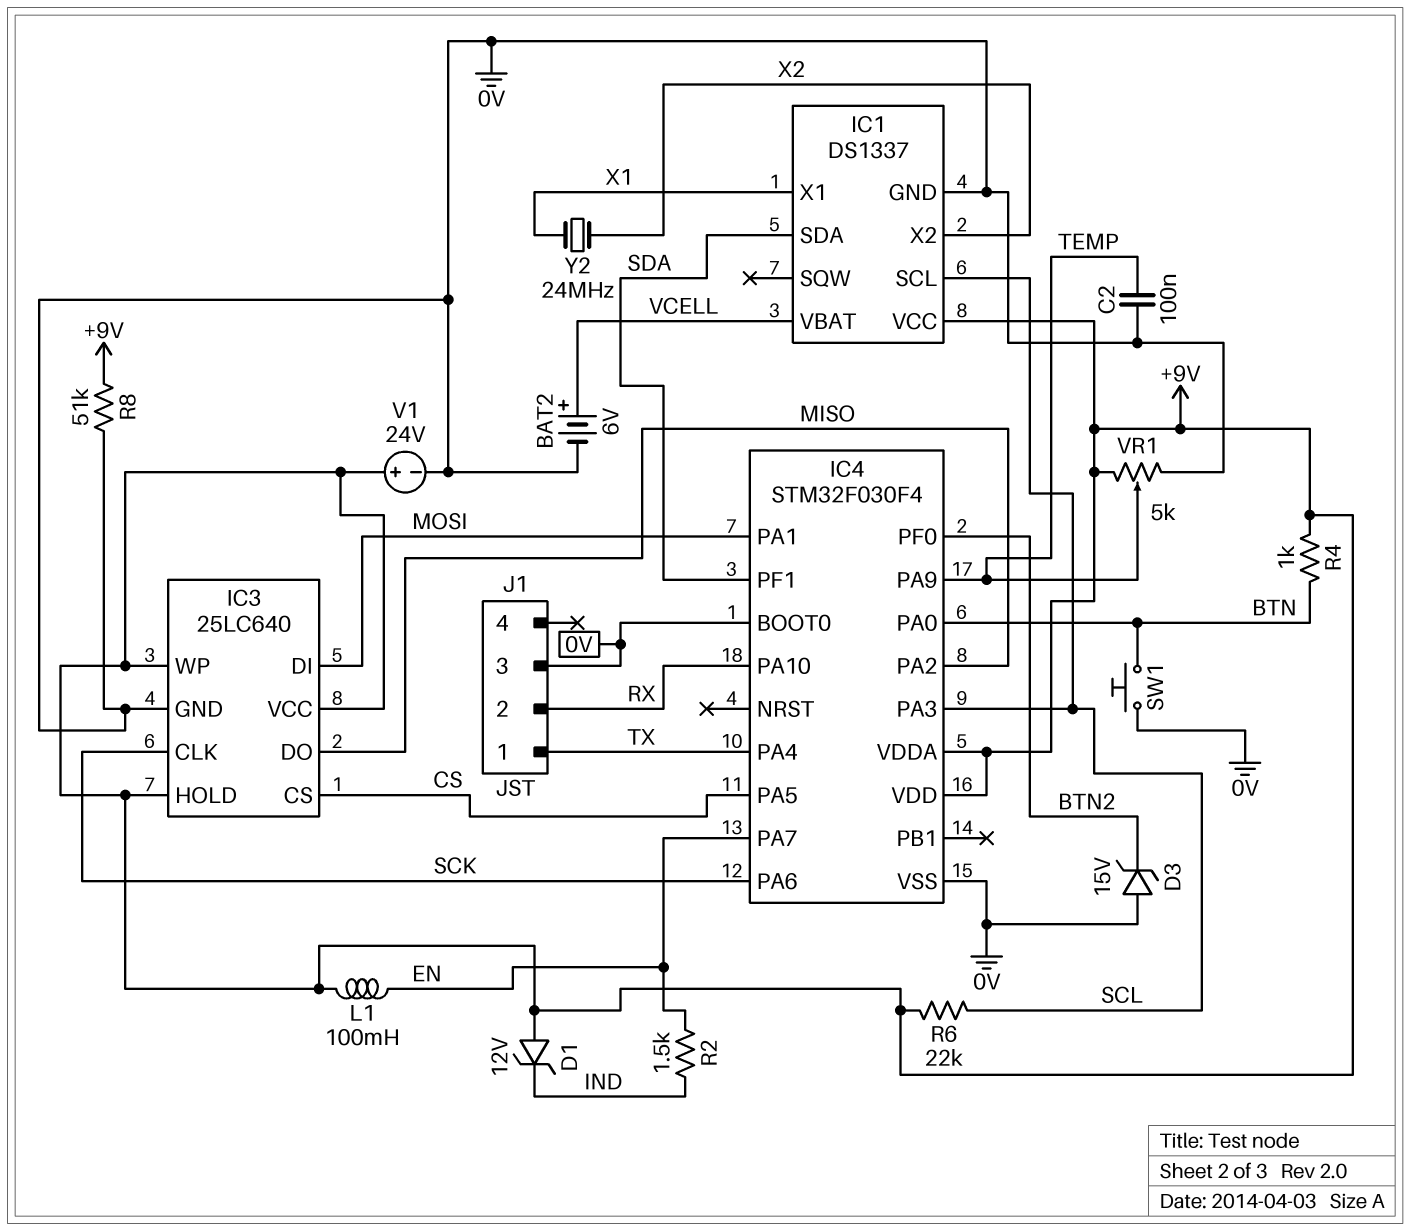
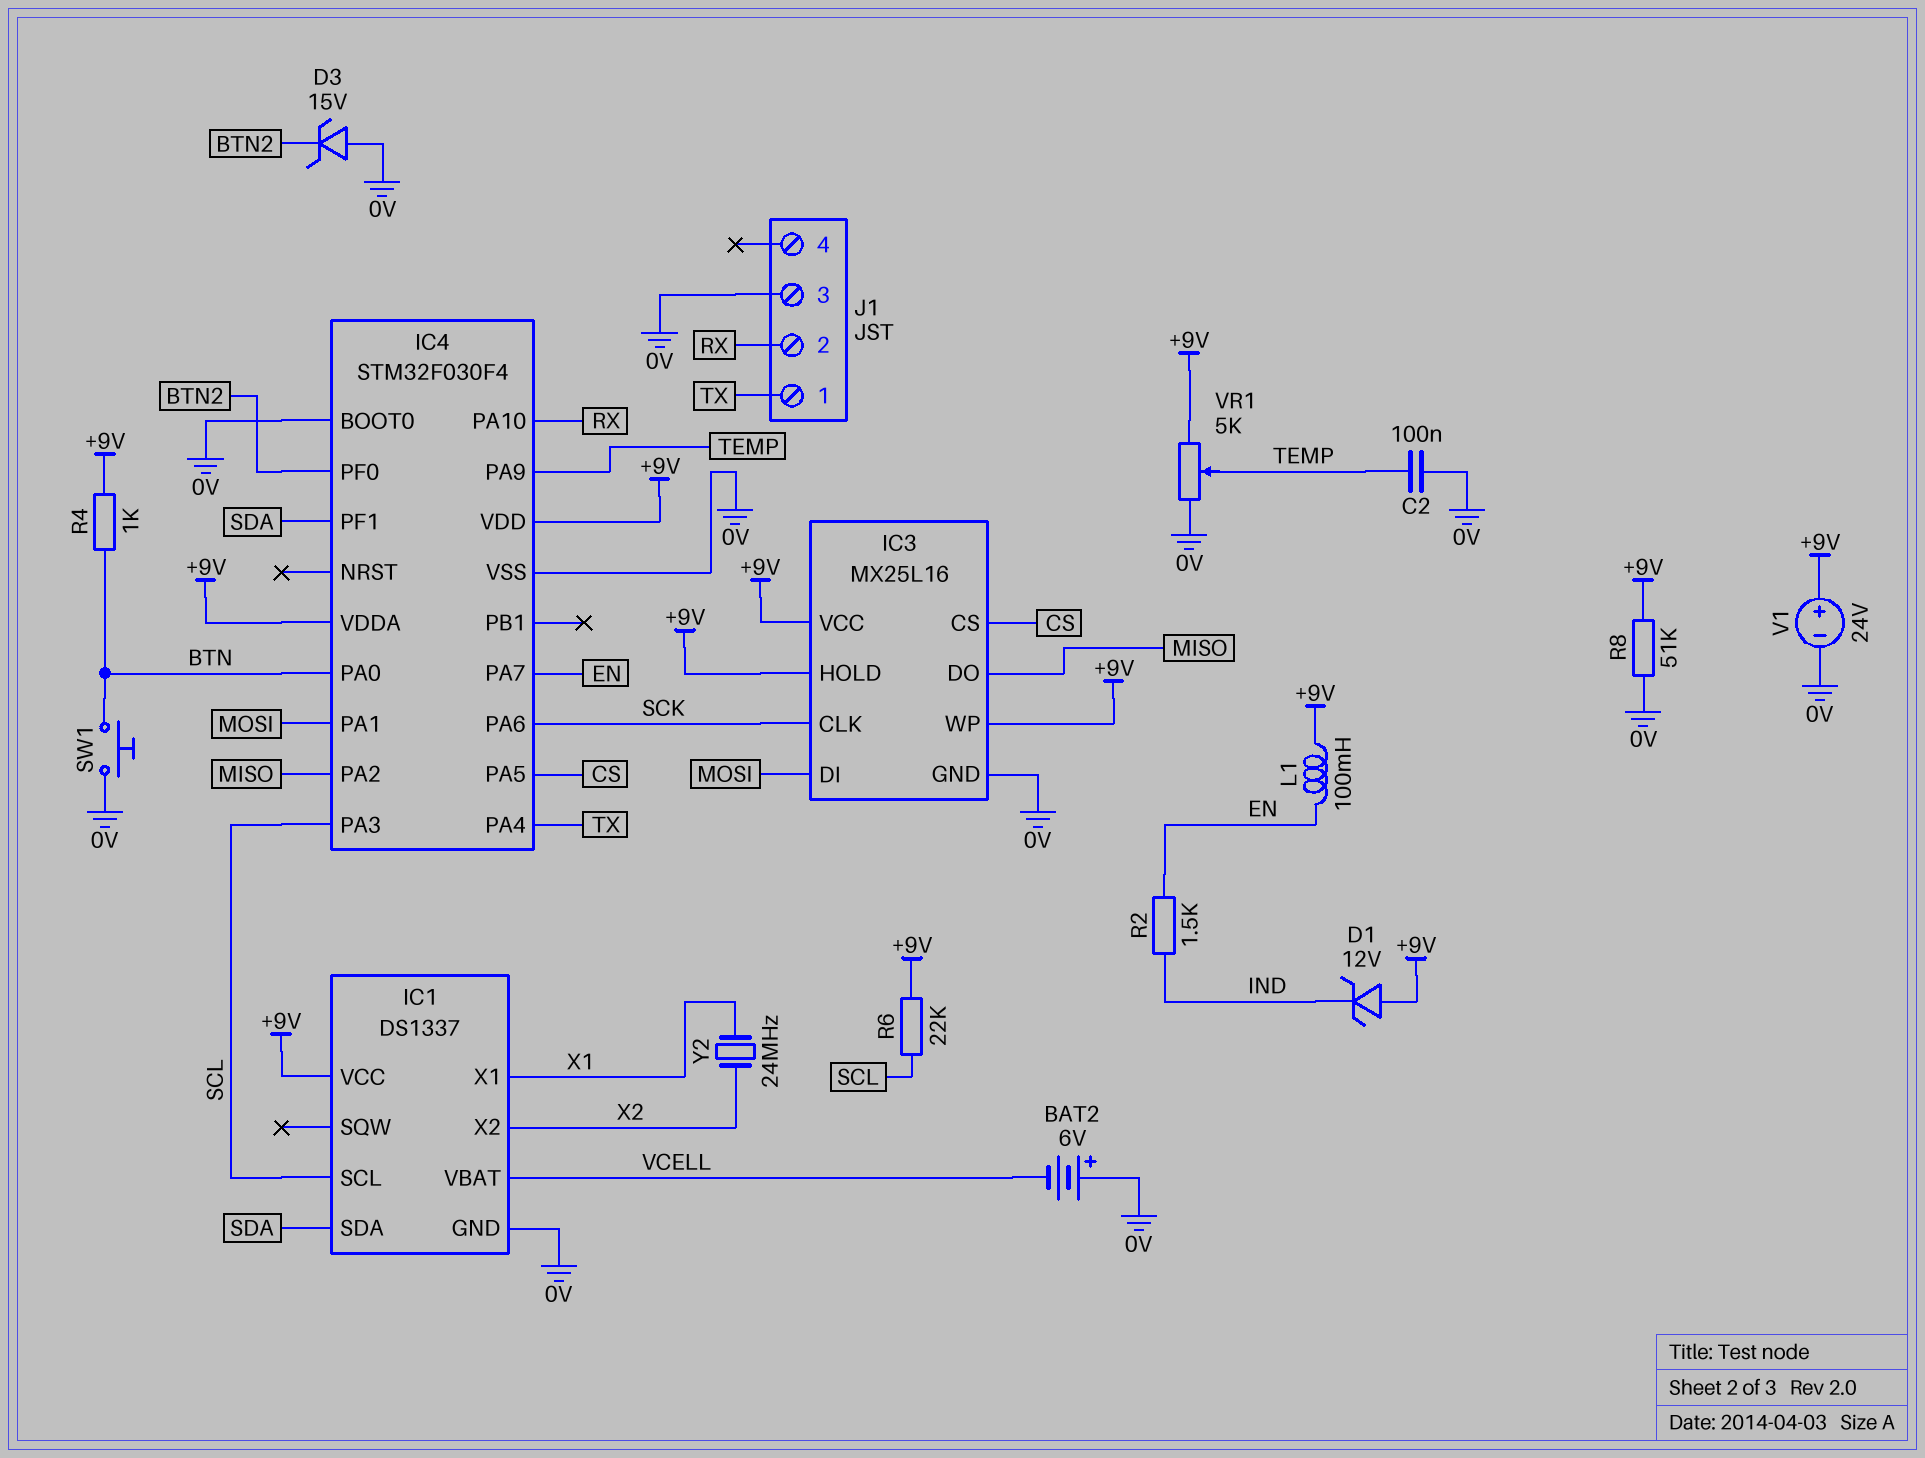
BAT2: 6V (plus VCELL, minus 0V) -> 6V (plus 0V, minus VCELL)
IC3: 25LC640 -> MX25L16

